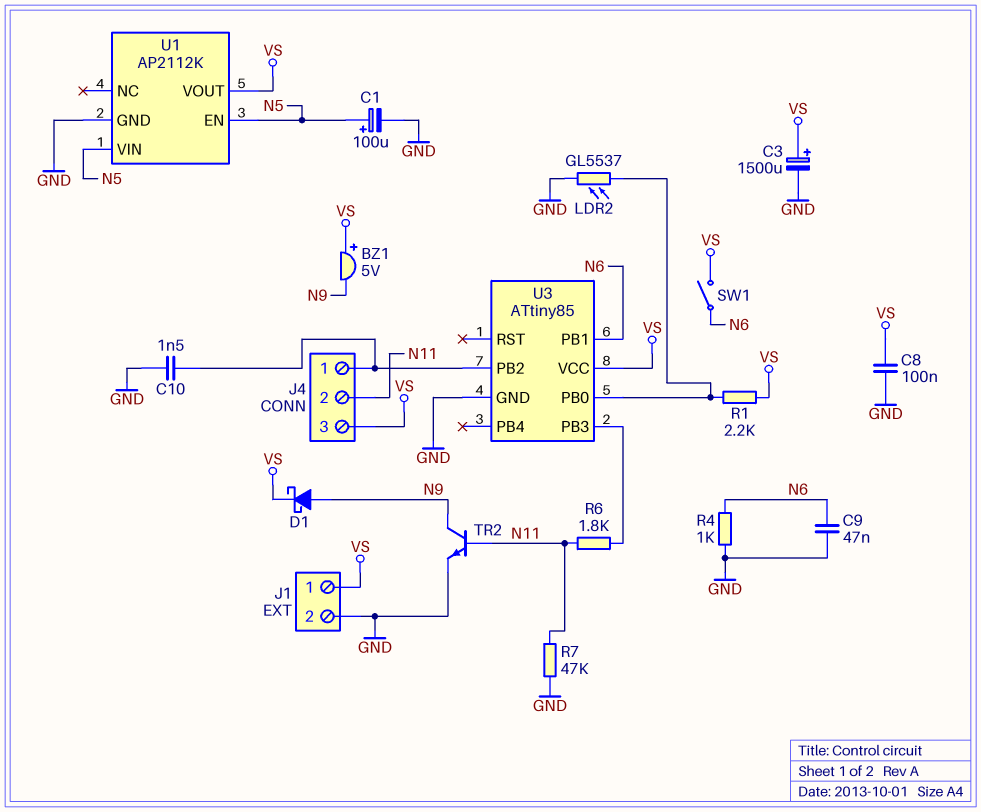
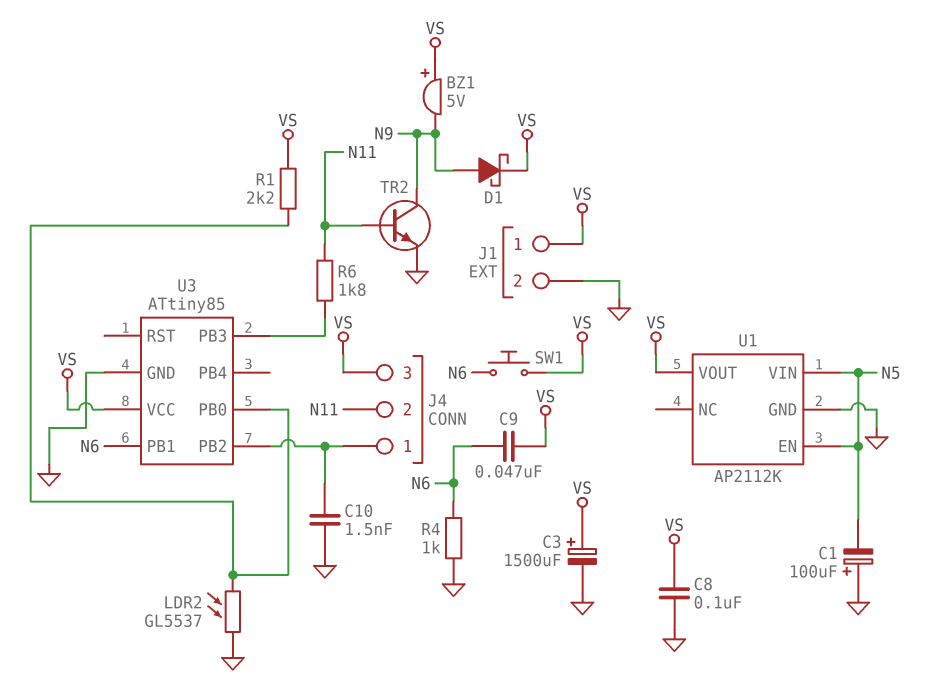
C1: 100uF (plus N5, minus GND) -> 100uF (plus GND, minus N5)
C9: 47nF (GND, N6) -> 47nF (N6, VS)
R7: 47k (GND, N11) -> none
SW1: switch (N6, VS) -> button (N6, VS)

